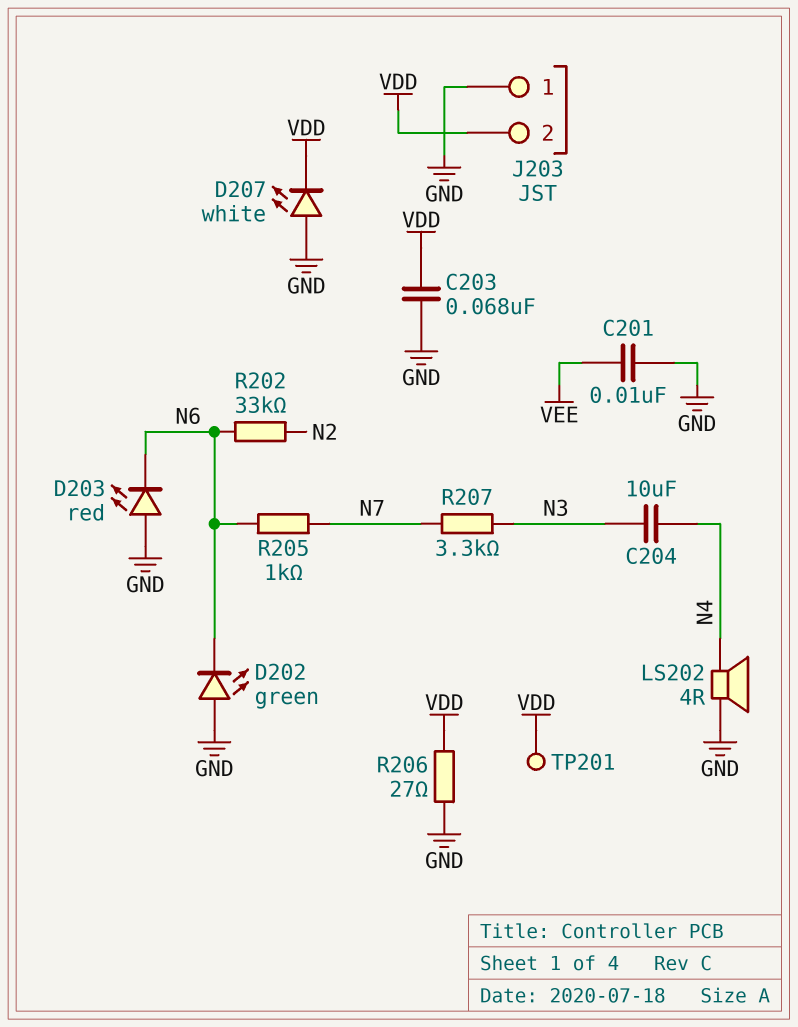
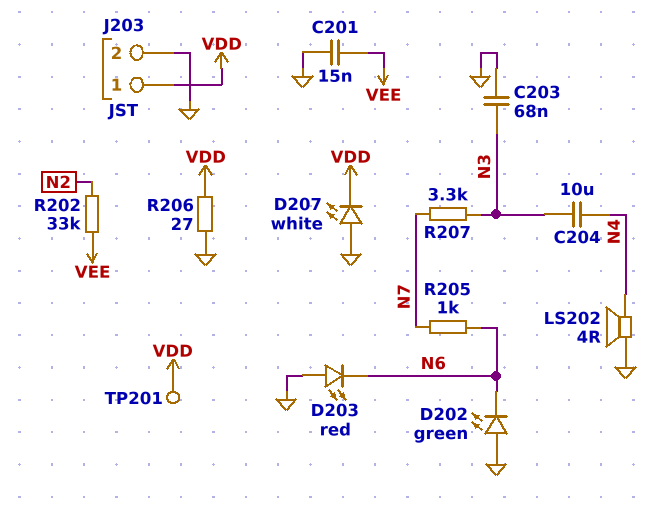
C201: 10nF (GND, VEE) -> 15nF (GND, VEE)
C203: 68nF (GND, VDD) -> 68nF (GND, N3)
J203 pin 1: GND -> VDD
J203 pin 2: VDD -> GND
R202: 33k (N2, N6) -> 33k (N2, VEE)

